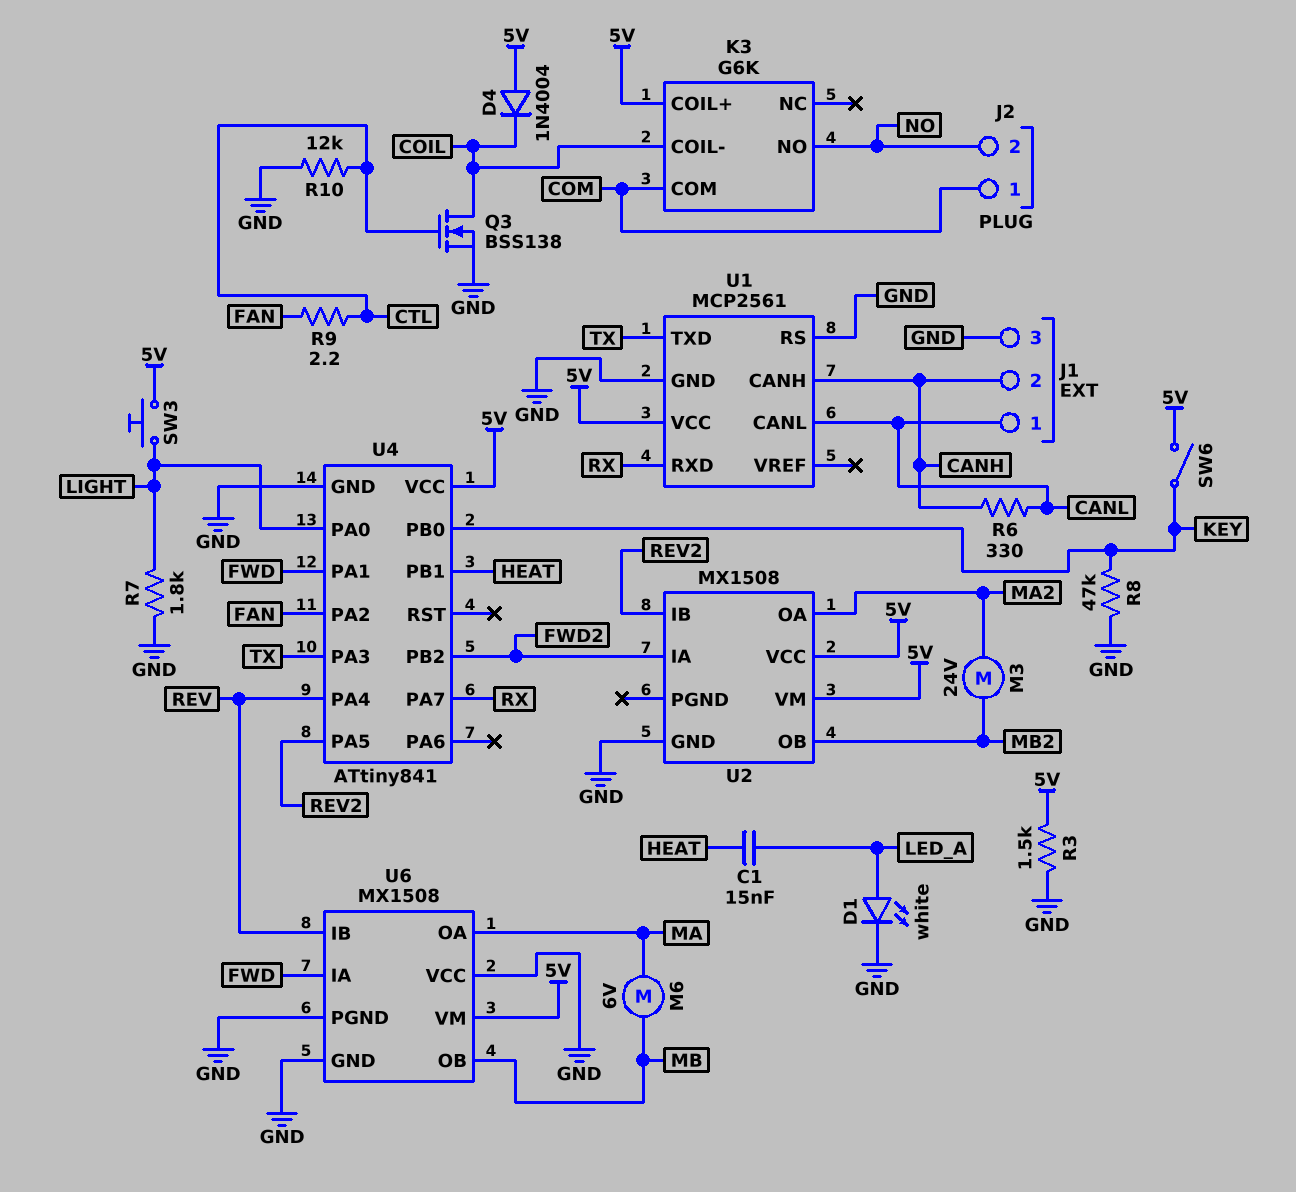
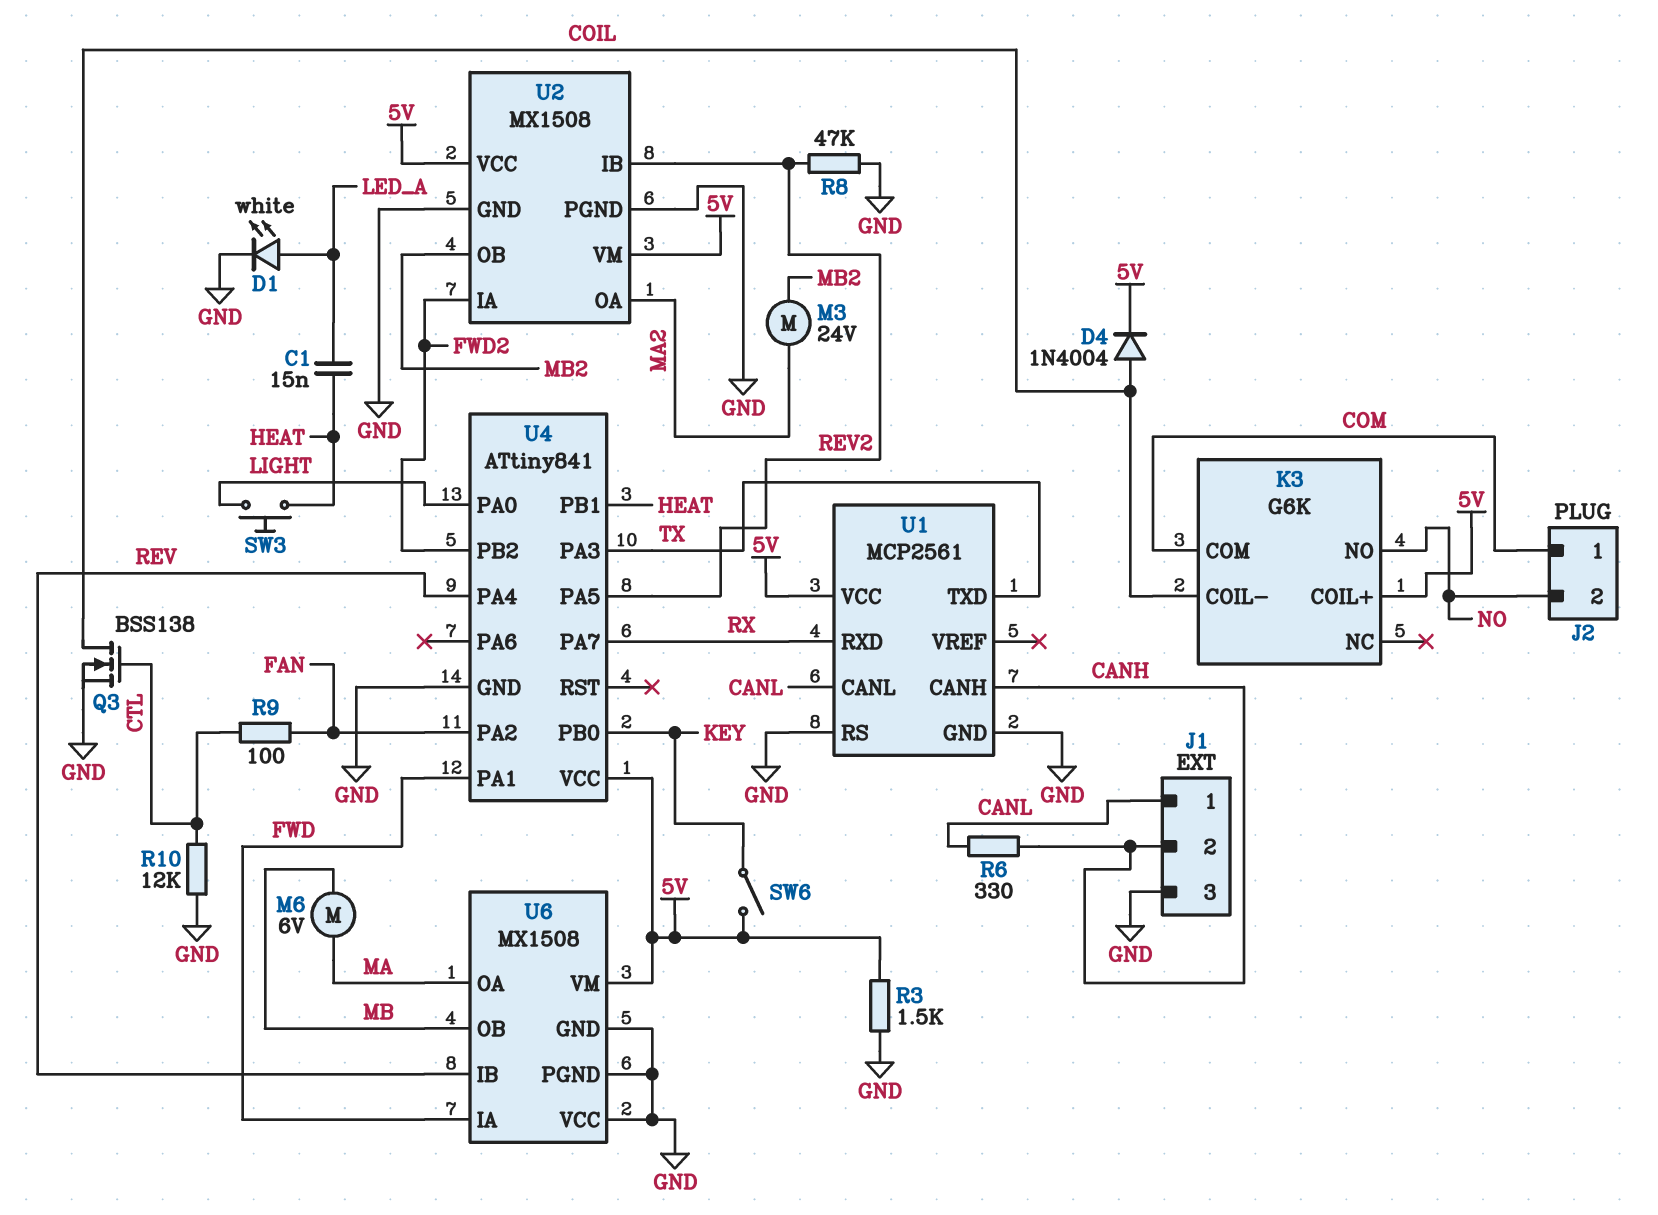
D4: diode 1N4004 (A 5V, K COIL) -> diode 1N4004 (A COIL, K 5V)
R7: 1.8k (GND, LIGHT) -> none
R8: 47k (GND, KEY) -> 47k (GND, REV2)
R9: 2.2 (CTL, FAN) -> 100 (CTL, FAN)
SW3: button (5V, LIGHT) -> button (HEAT, LIGHT)
U2 pin PGND: none -> GND

